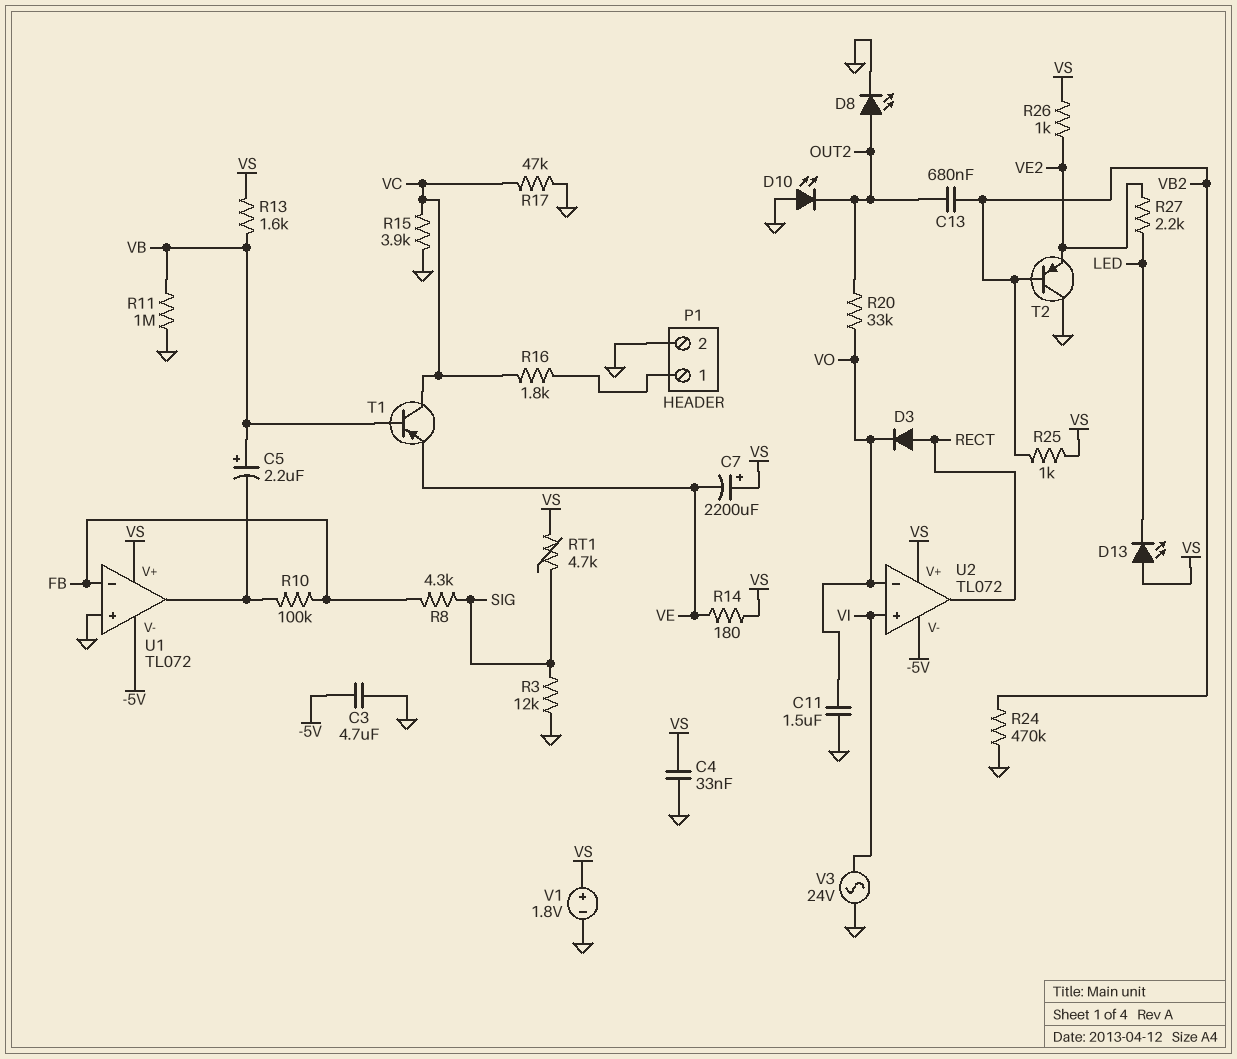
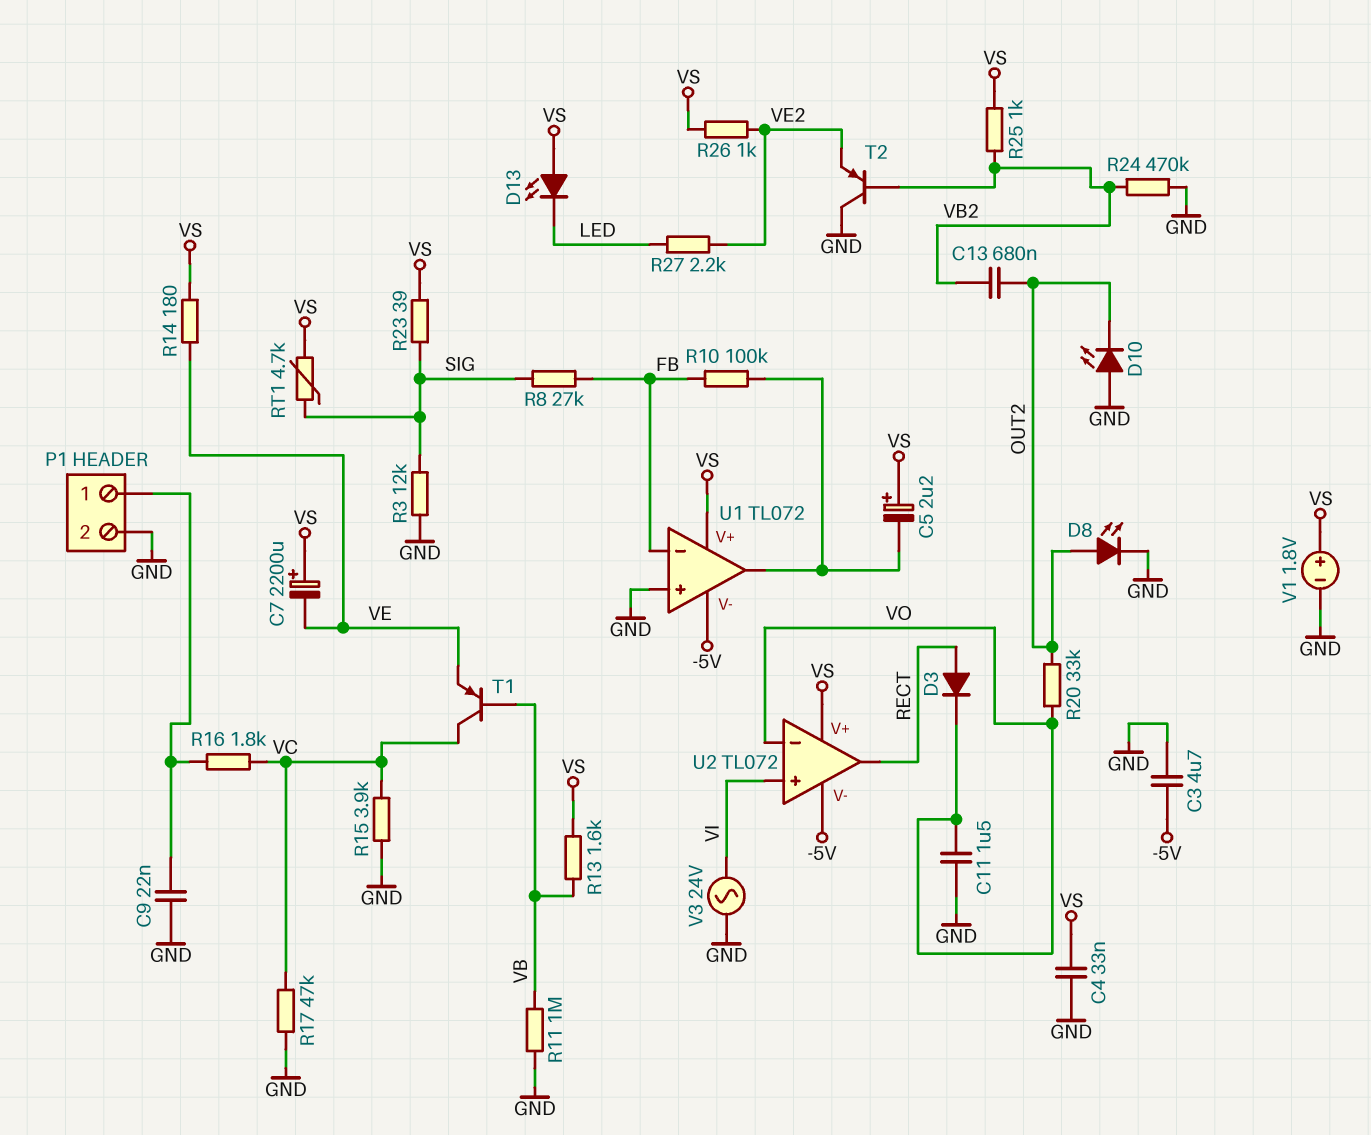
C5: 2.2uF (plus VB, minus U1/out) -> 2.2uF (plus VS, minus U1/out)
C9: none -> 22nF (GND, P1/1)
R8: 4.3k (FB, SIG) -> 27k (FB, SIG)
R23: none -> 39 (SIG, VS)

